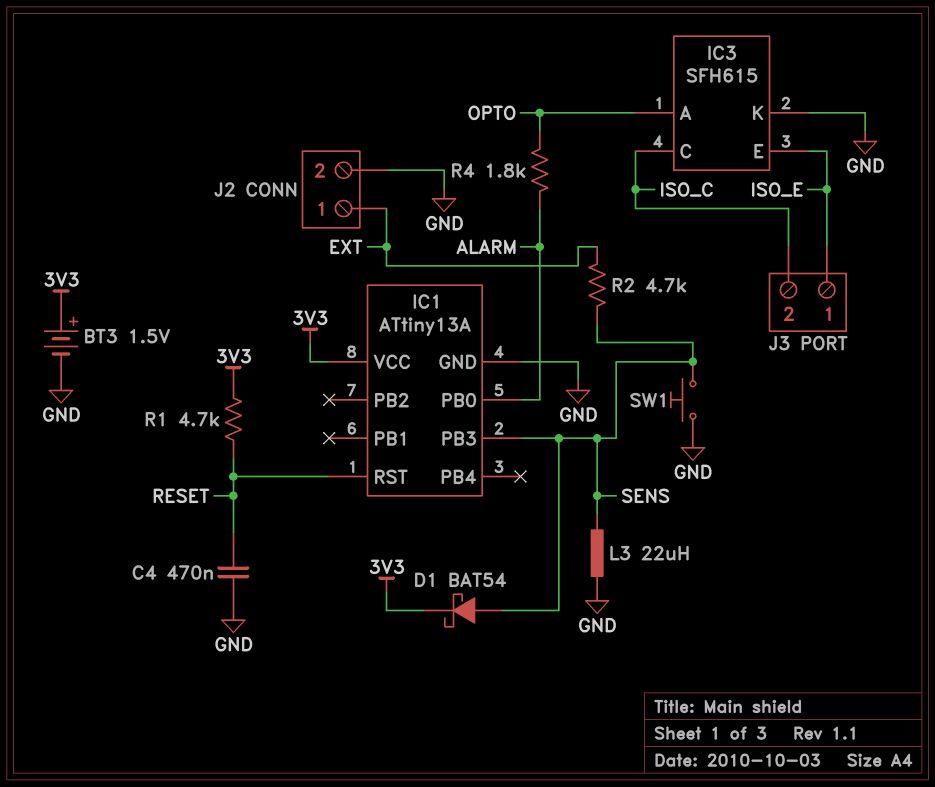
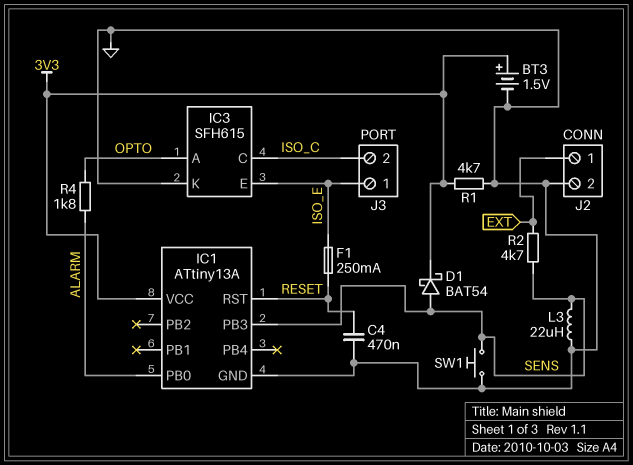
F1: none -> 250mA (ISO_E, RESET)
R1: 4.7k (3V3, RESET) -> 4.7k (3V3, GND)

